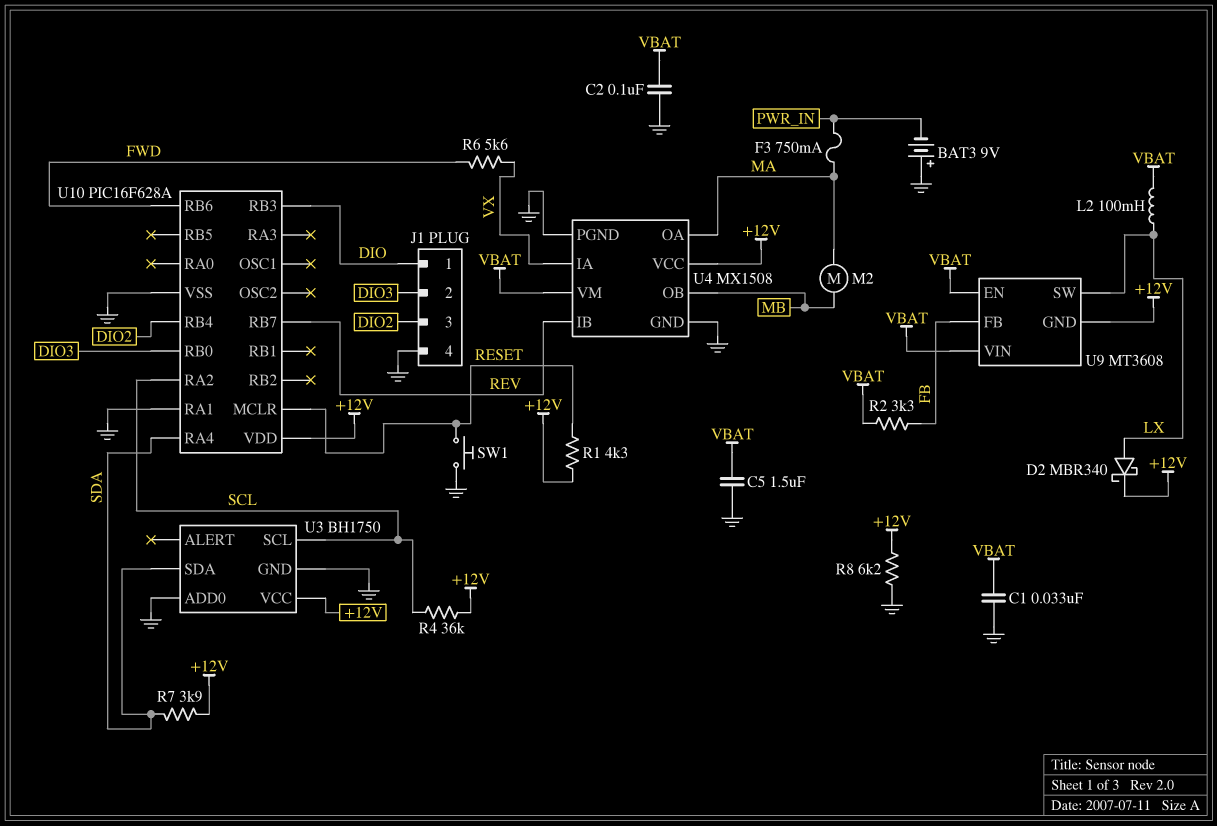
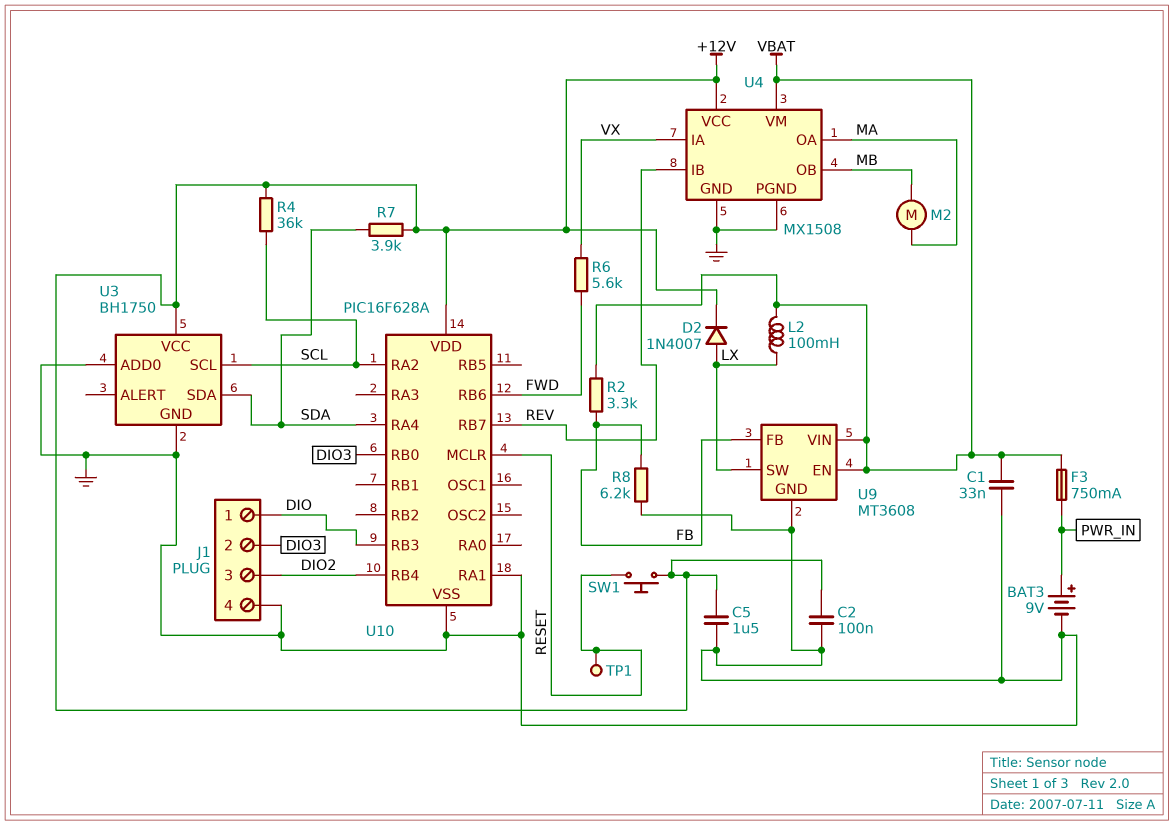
BAT3: 9V (plus GND, minus PWR_IN) -> 9V (plus PWR_IN, minus GND)
C2: 100nF (GND, VBAT) -> 100nF (+12V, GND)
C5: 1.5uF (GND, VBAT) -> 1.5uF (+12V, GND)
D2: schottky MBR340 (A LX, K +12V) -> diode 1N4007 (A LX, K +12V)
F3: 750mA (MA, PWR_IN) -> 750mA (PWR_IN, VBAT)
R1: 4.3k (+12V, RESET) -> none
R8: 6.2k (+12V, GND) -> 6.2k (FB, GND)
SW1: button (GND, RESET) -> button (+12V, RESET)
TP1: none -> test point (RESET)
U9 pin GND: +12V -> GND

